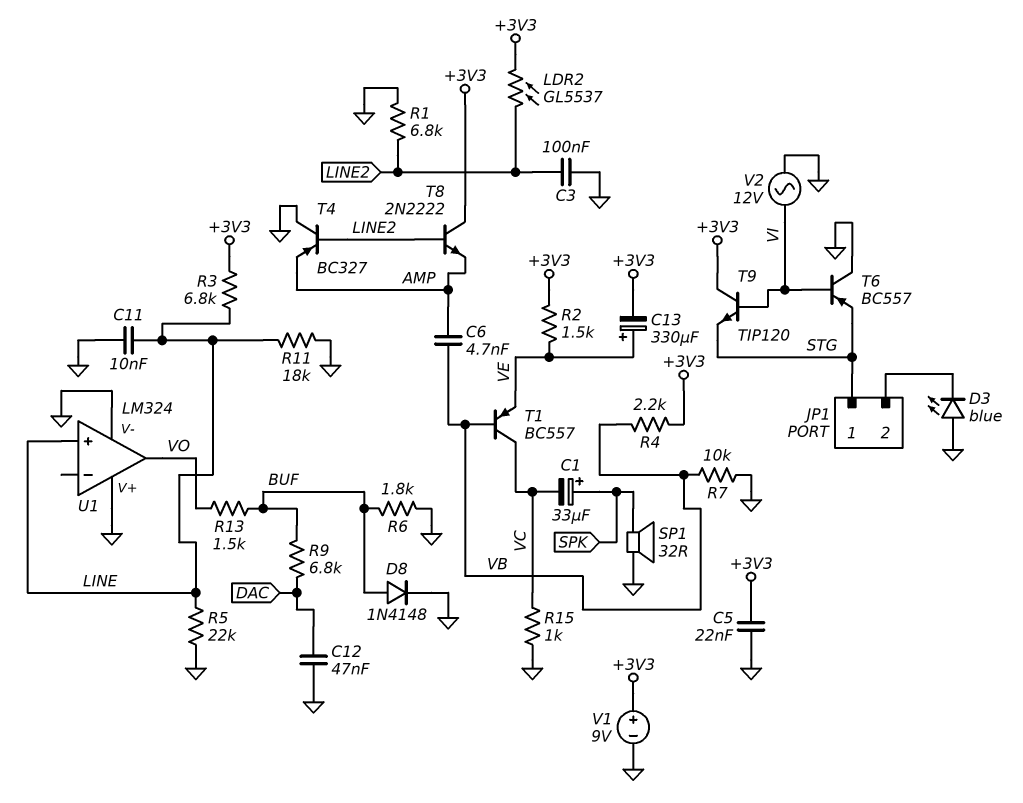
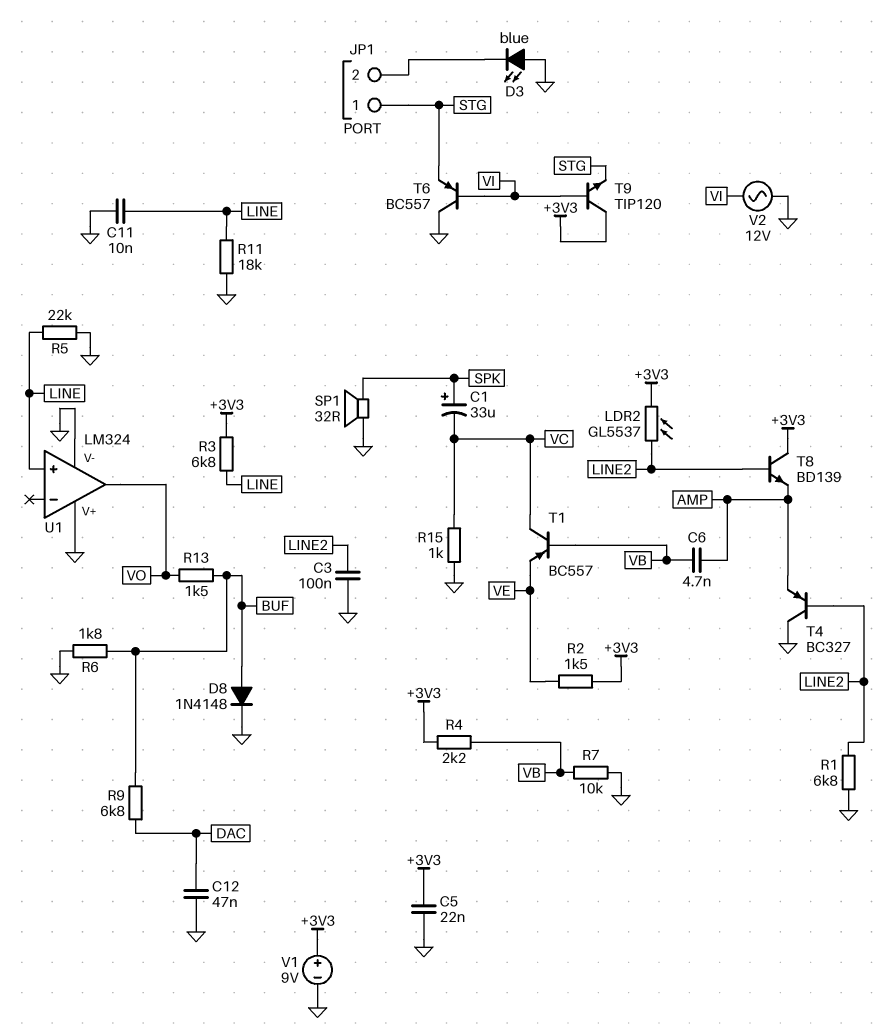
C13: 330uF (plus VE, minus +3V3) -> none
T8: NPN 2N2222 (B LINE2, C +3V3, E AMP) -> NPN BD139 (B LINE2, C +3V3, E AMP)

